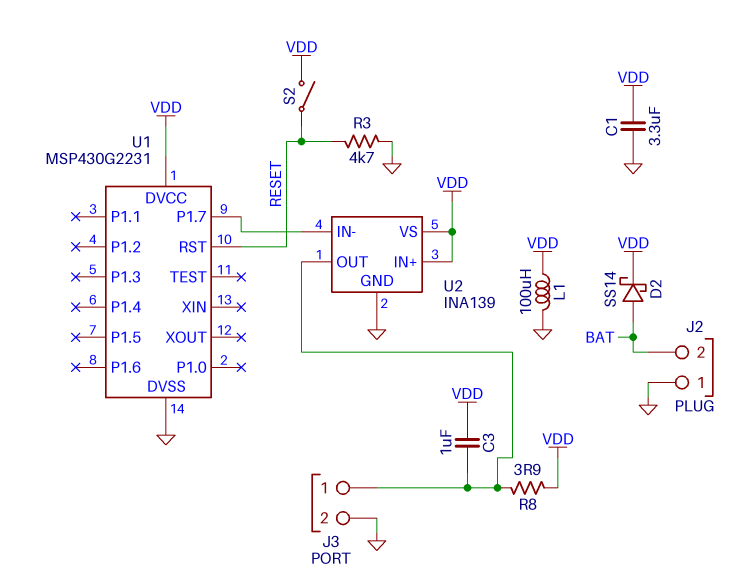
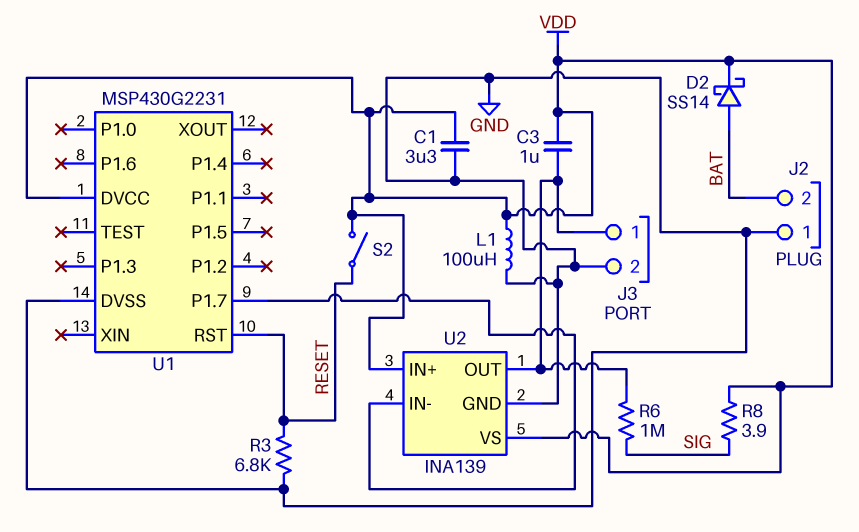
R3: 4.7k (GND, RESET) -> 6.8k (GND, RESET)
R6: none -> 1M (J3/1, SIG)
R8: 3.9 (J3/1, VDD) -> 3.9 (SIG, VDD)

